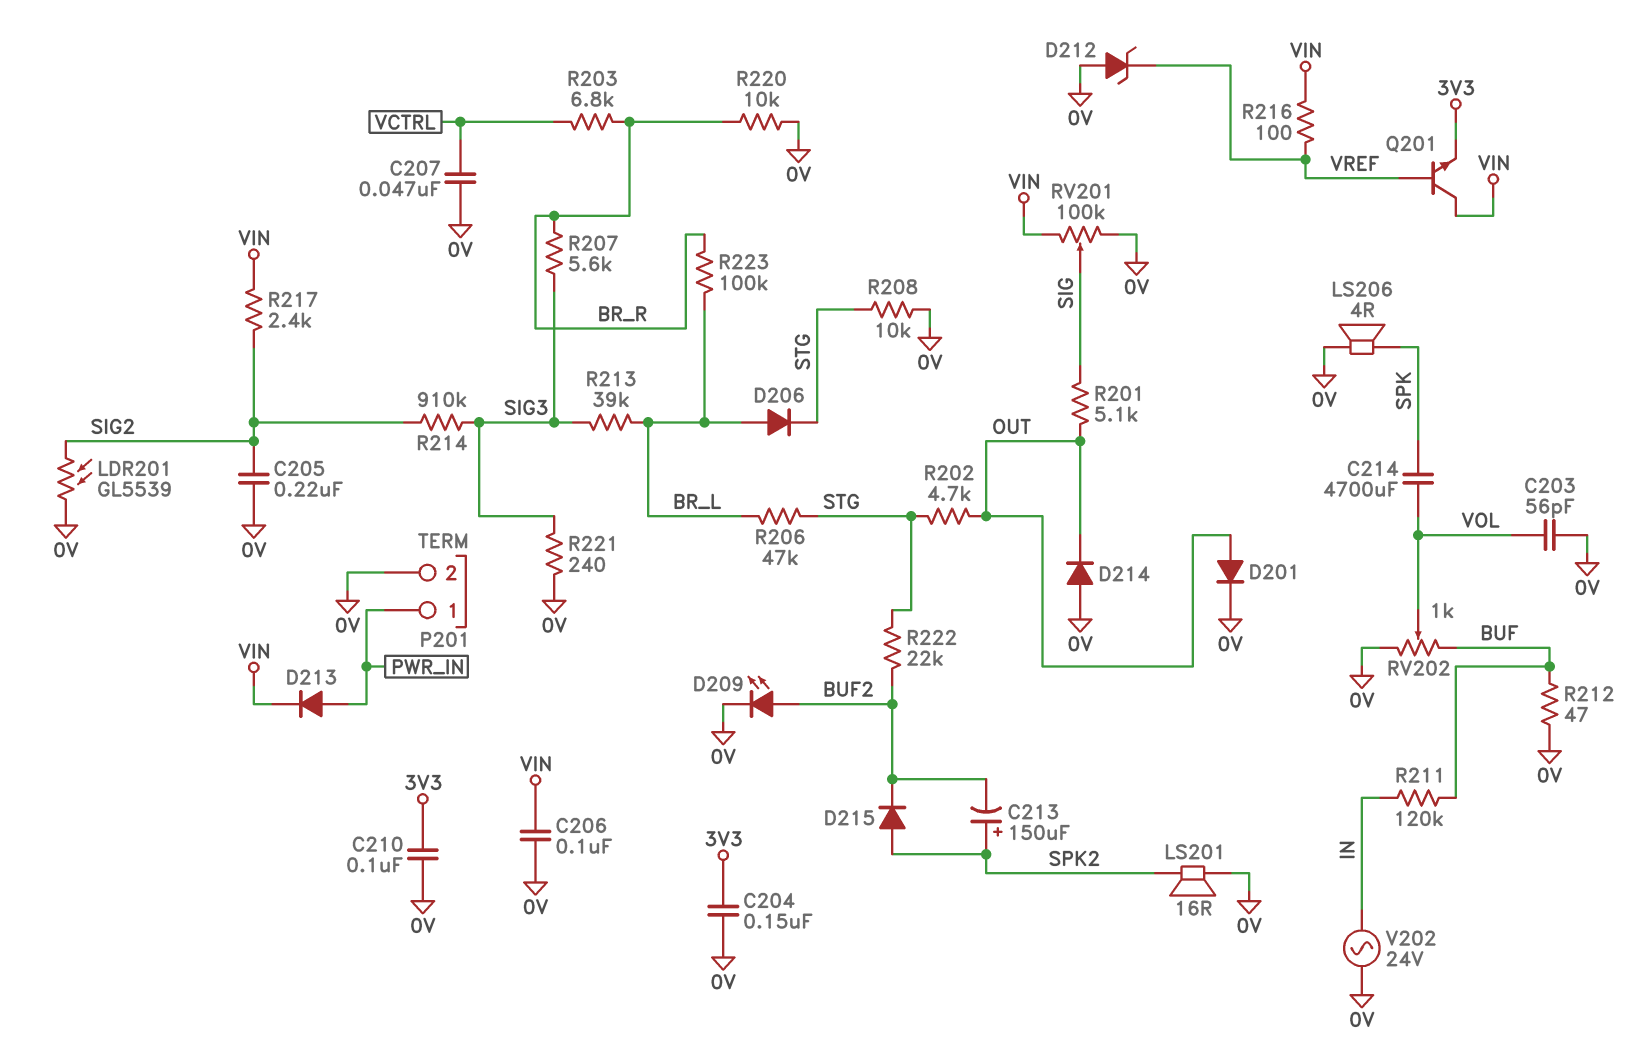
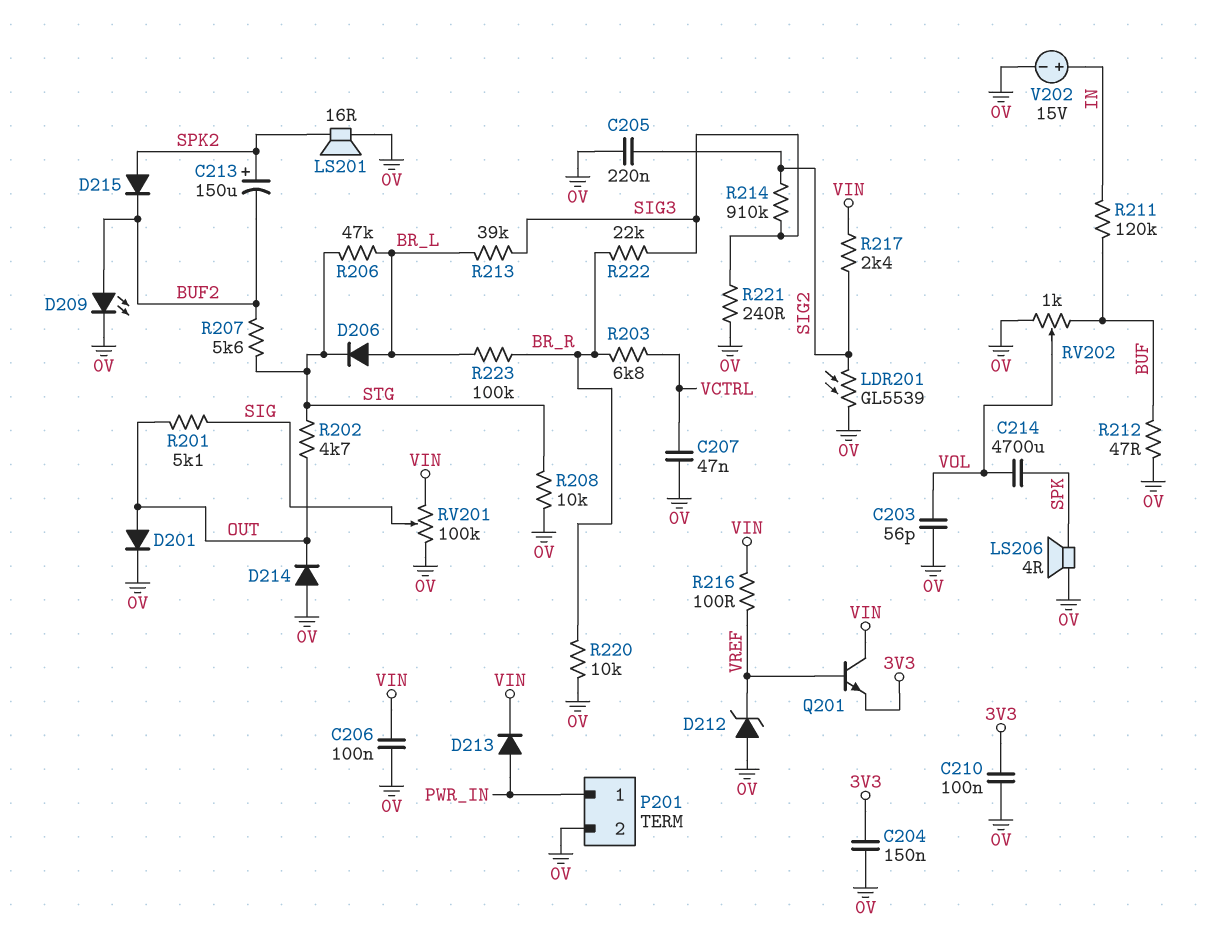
R207: 5.6k (BR_R, SIG3) -> 5.6k (BUF2, STG)
R222: 22k (BUF2, STG) -> 22k (BR_R, SIG3)
V202: AC 24V (0V, IN) -> 15V (plus IN, minus 0V)

